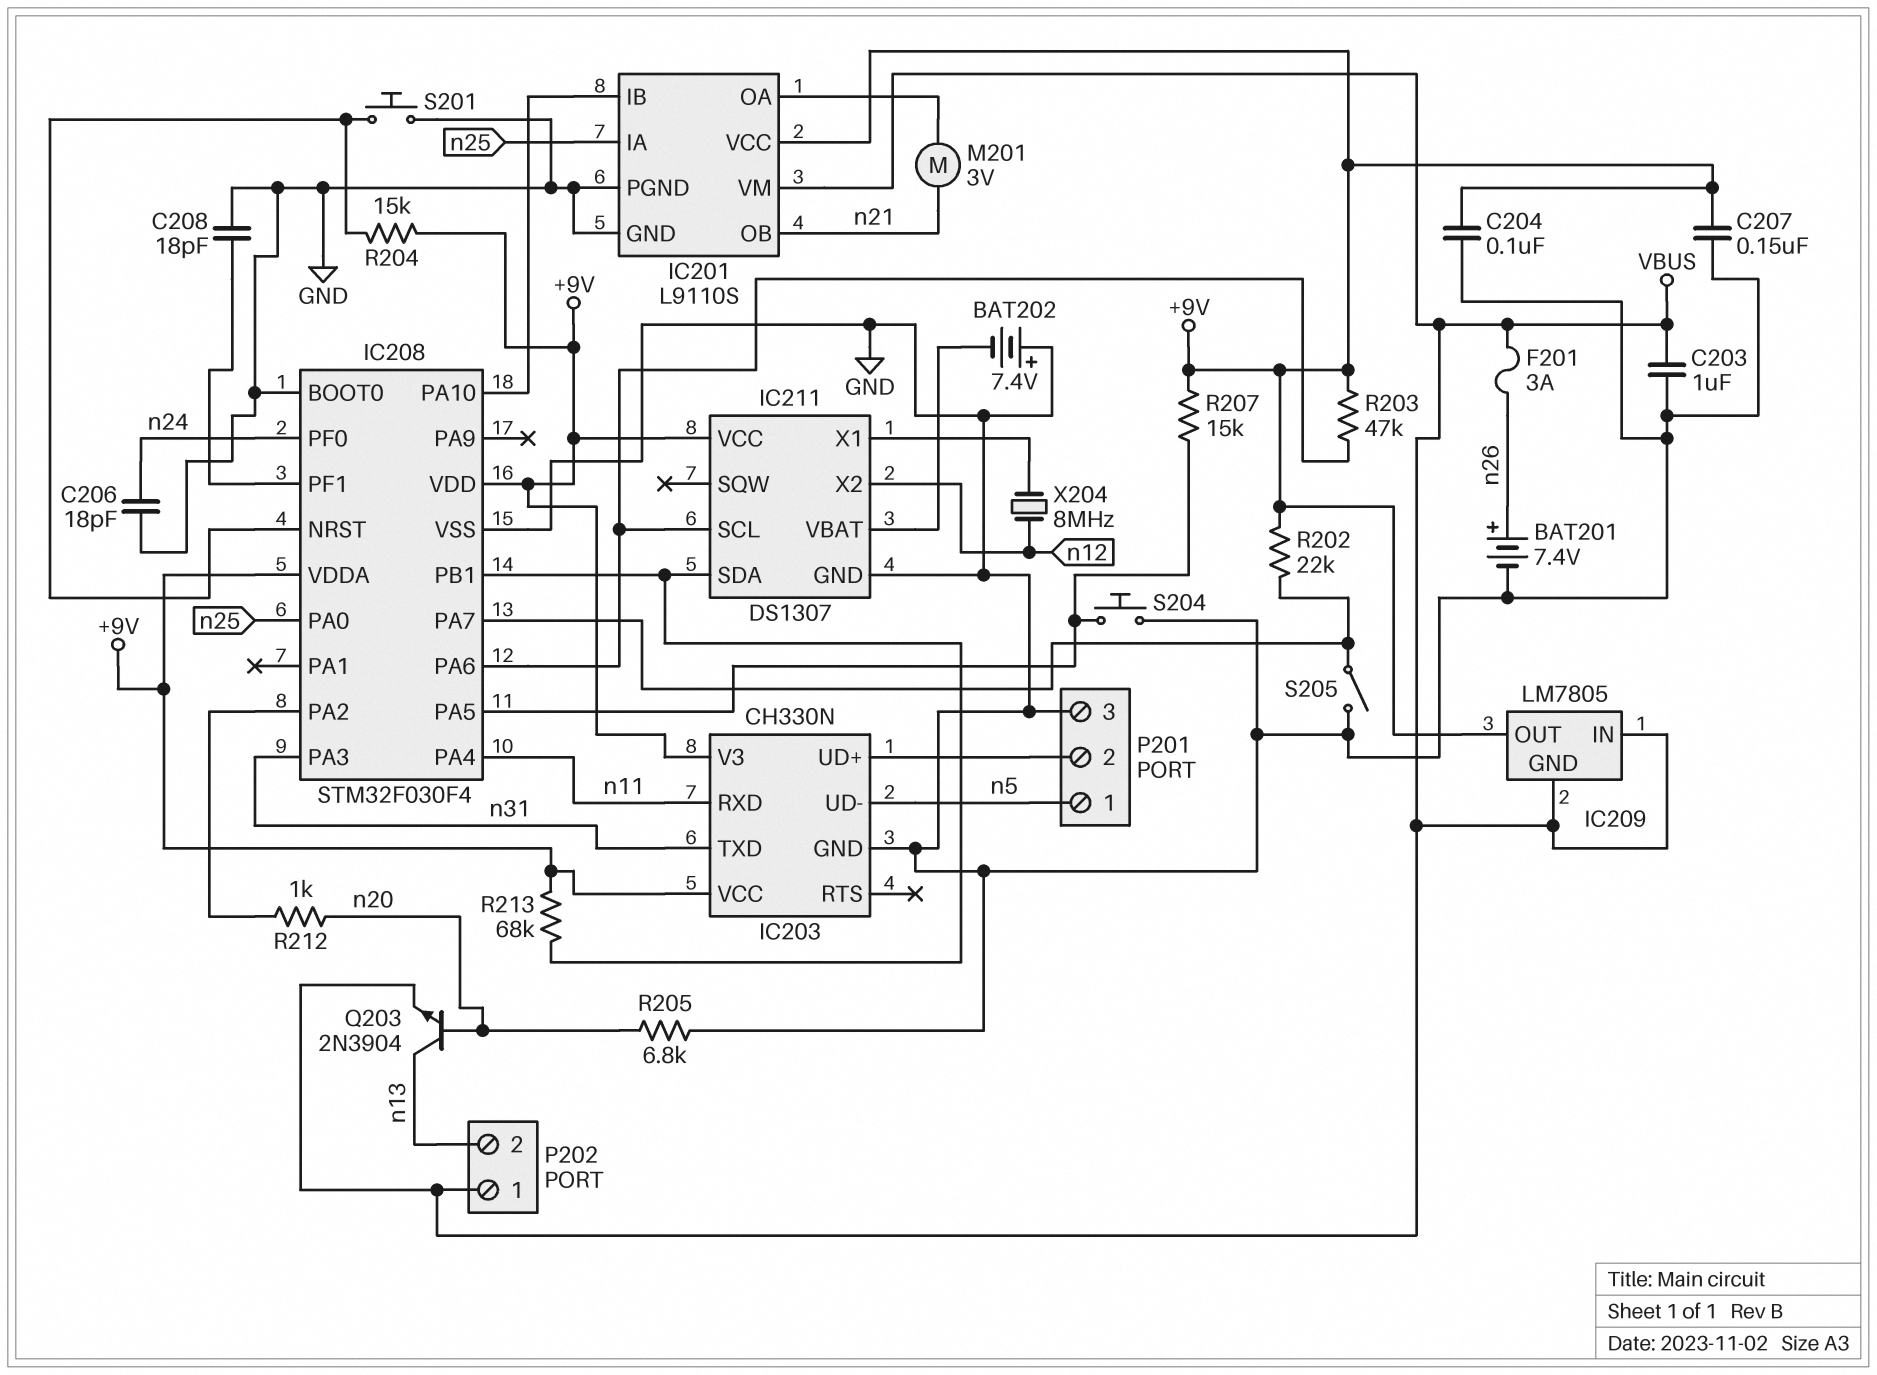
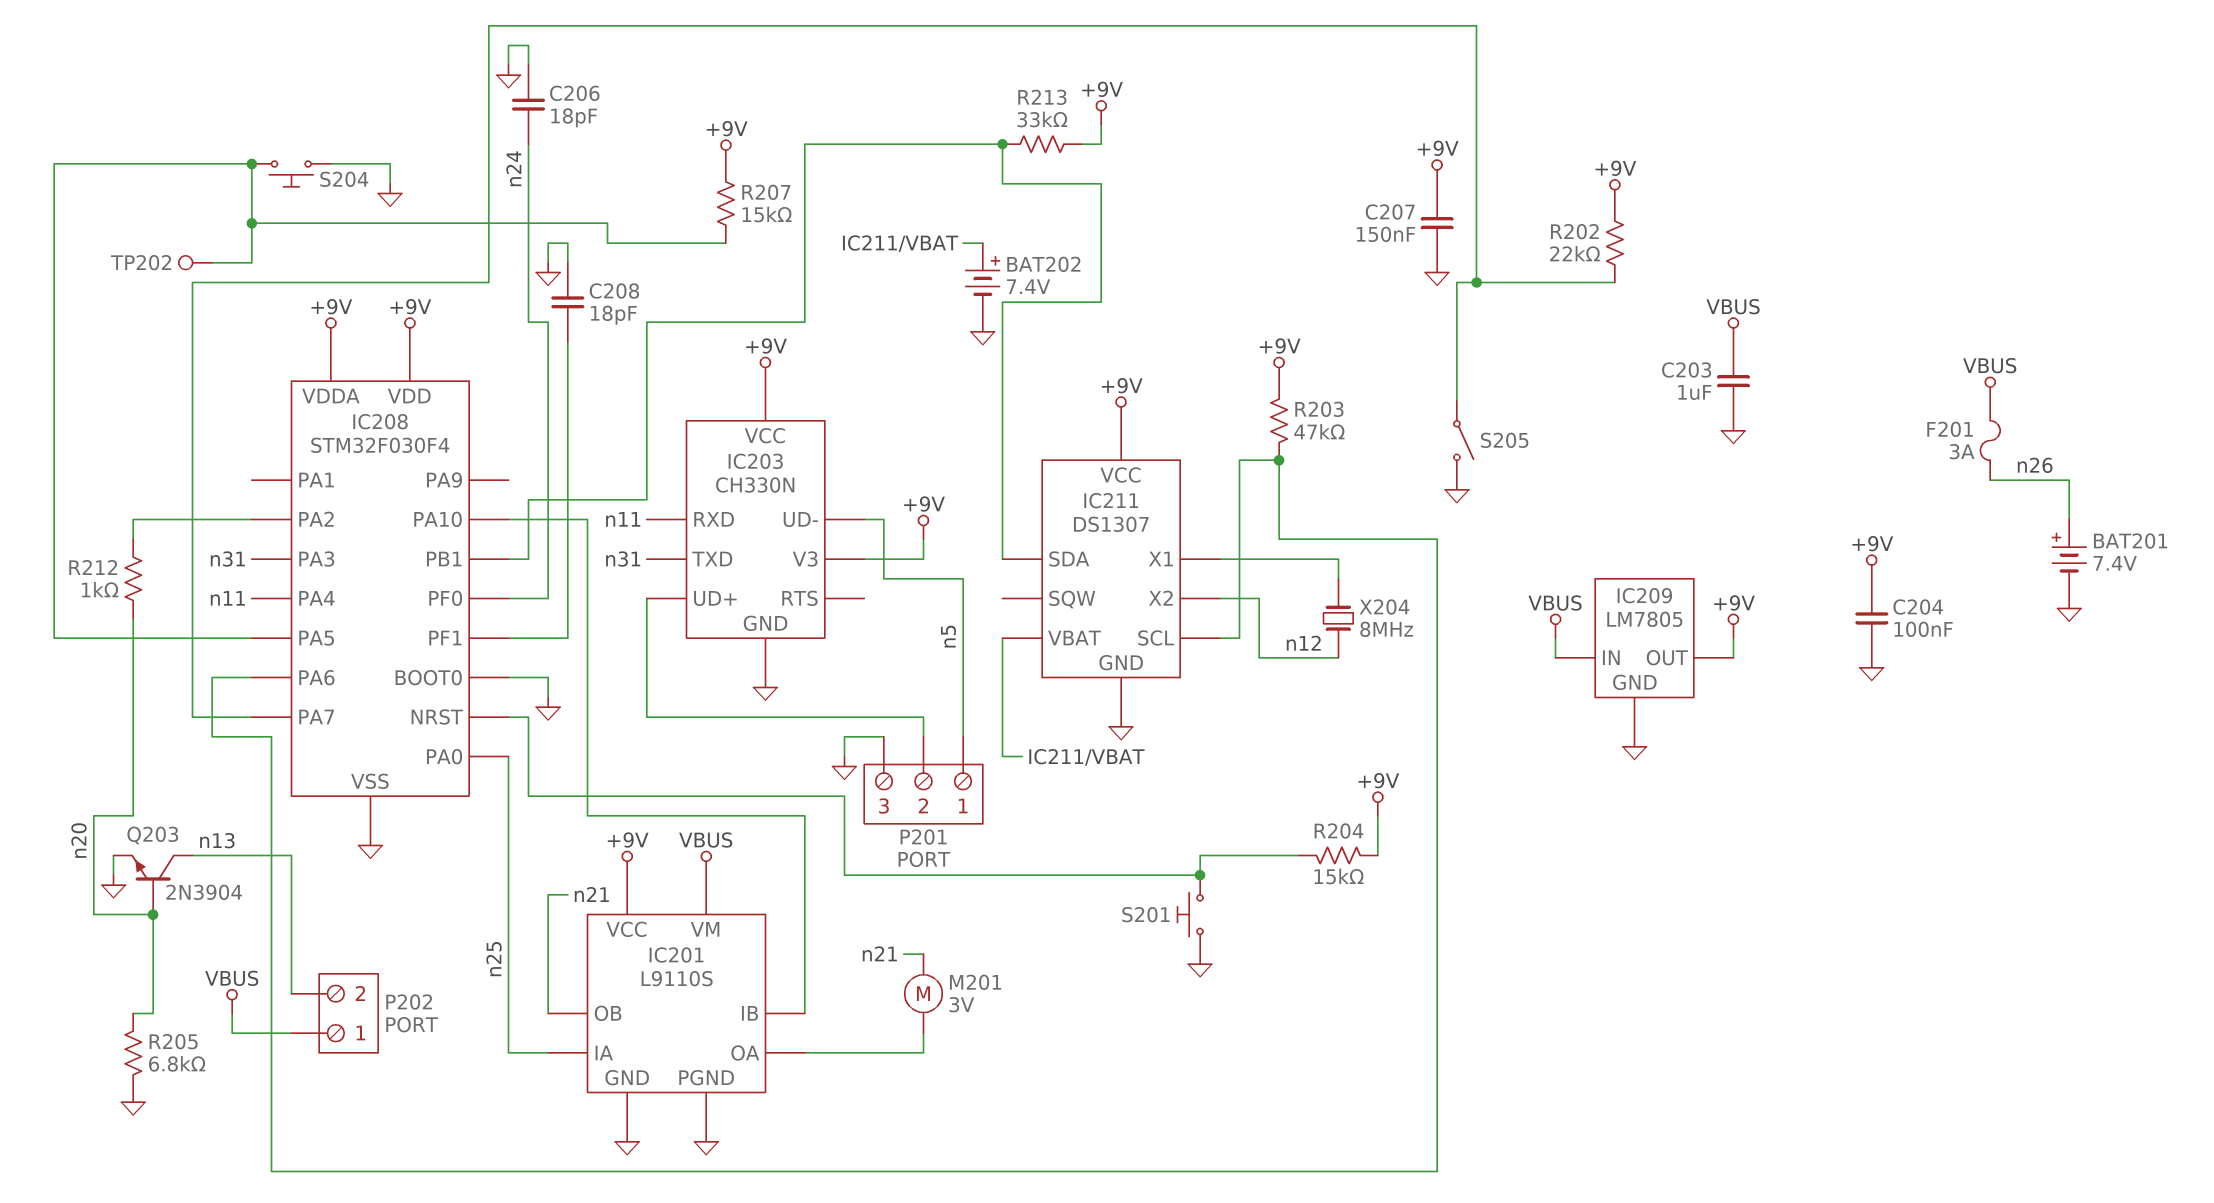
BAT202: 7.4V (plus GND, minus IC211/VBAT) -> 7.4V (plus IC211/VBAT, minus GND)
IC209 pin GND: VBUS -> GND
Q203: NPN 2N3904 (B n20, C n13, E VBUS) -> NPN 2N3904 (B n20, C n13, E GND)
R213: 68k (+9V, IC208/PB1) -> 33k (+9V, IC208/PB1)
TP202: none -> test point (IC208/PA5)

